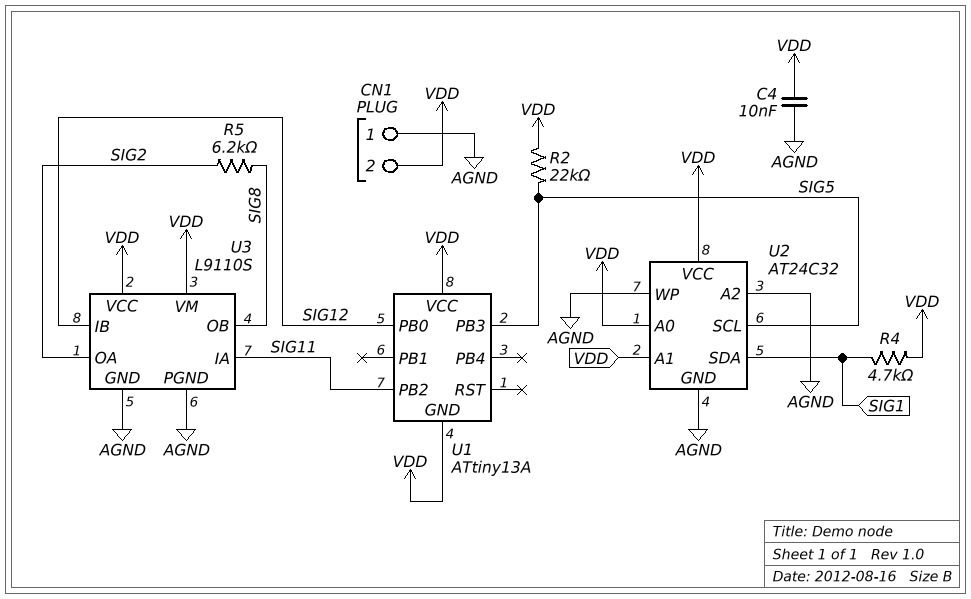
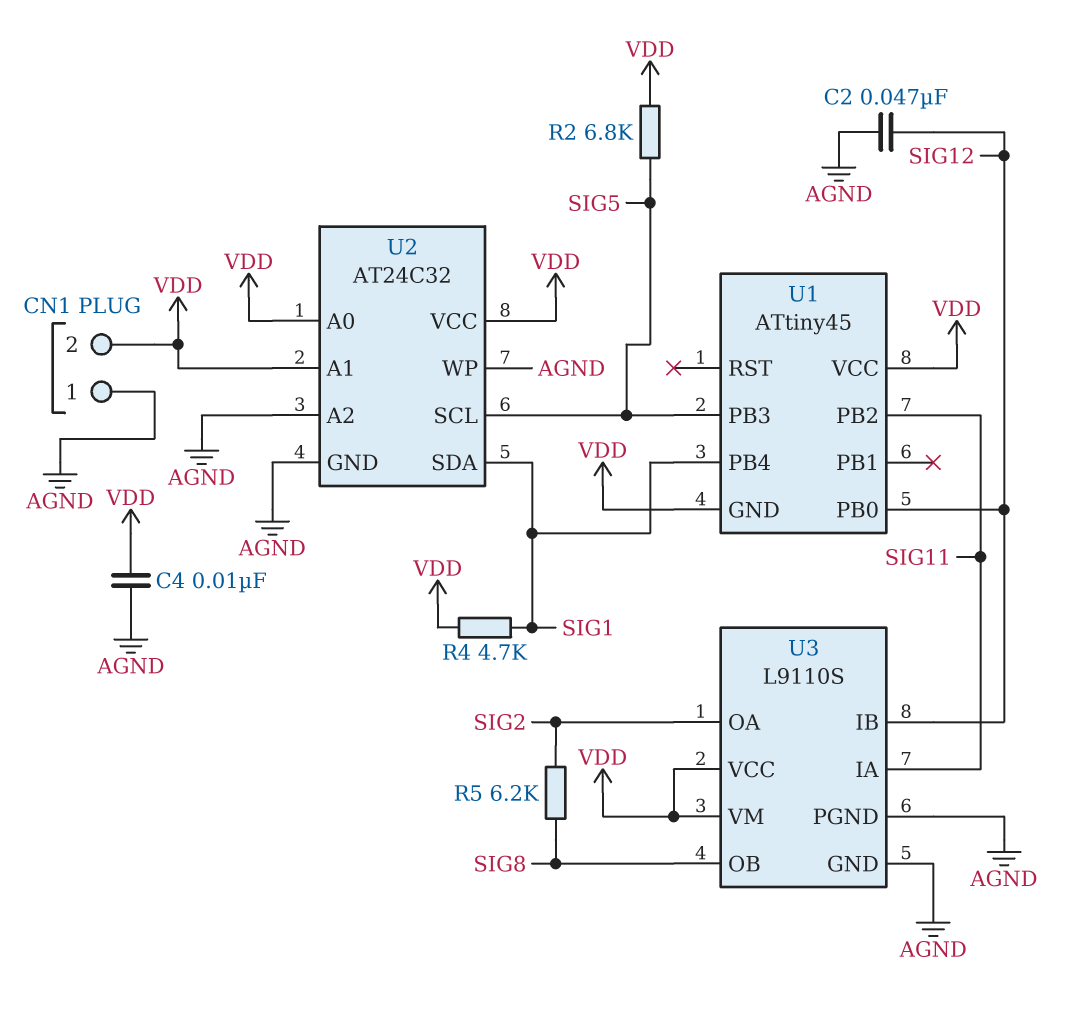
C2: none -> 47nF (AGND, SIG12)
R2: 22k (SIG5, VDD) -> 6.8k (SIG5, VDD)
U1: ATtiny13A -> ATtiny45
U1 pin PB4: none -> SIG1

